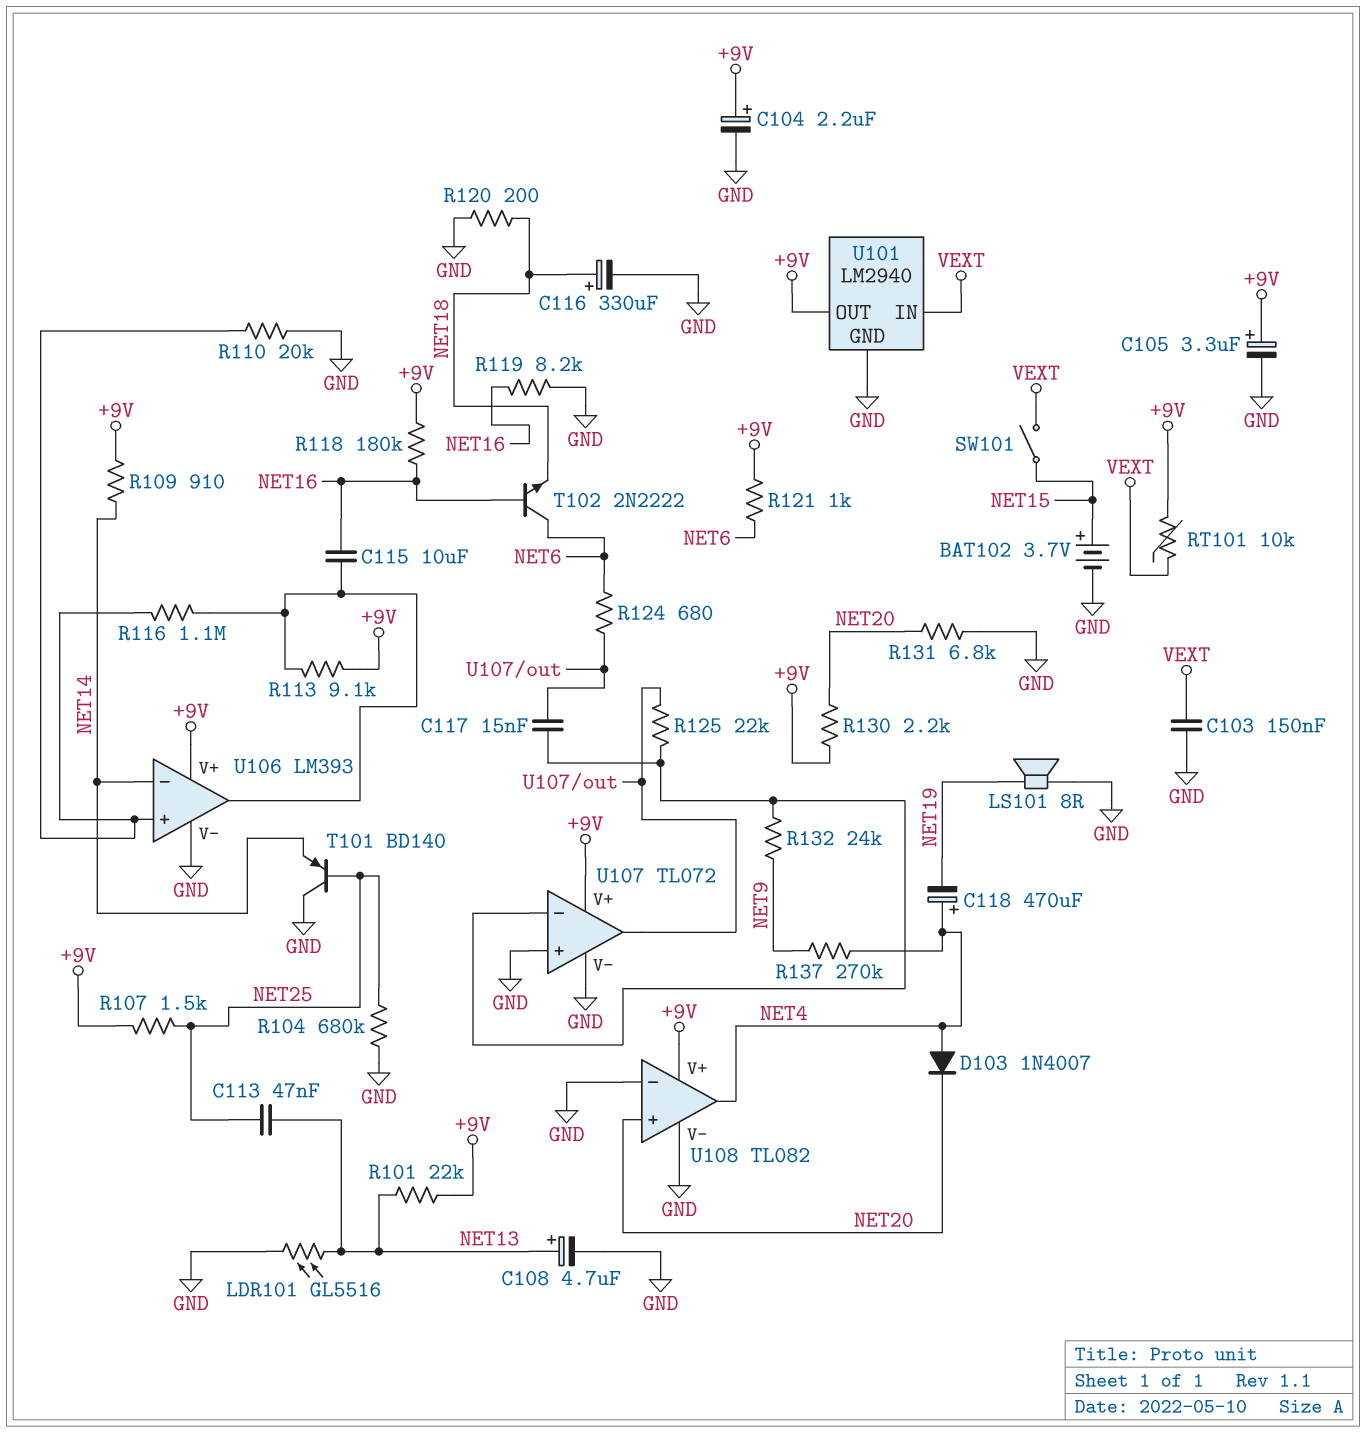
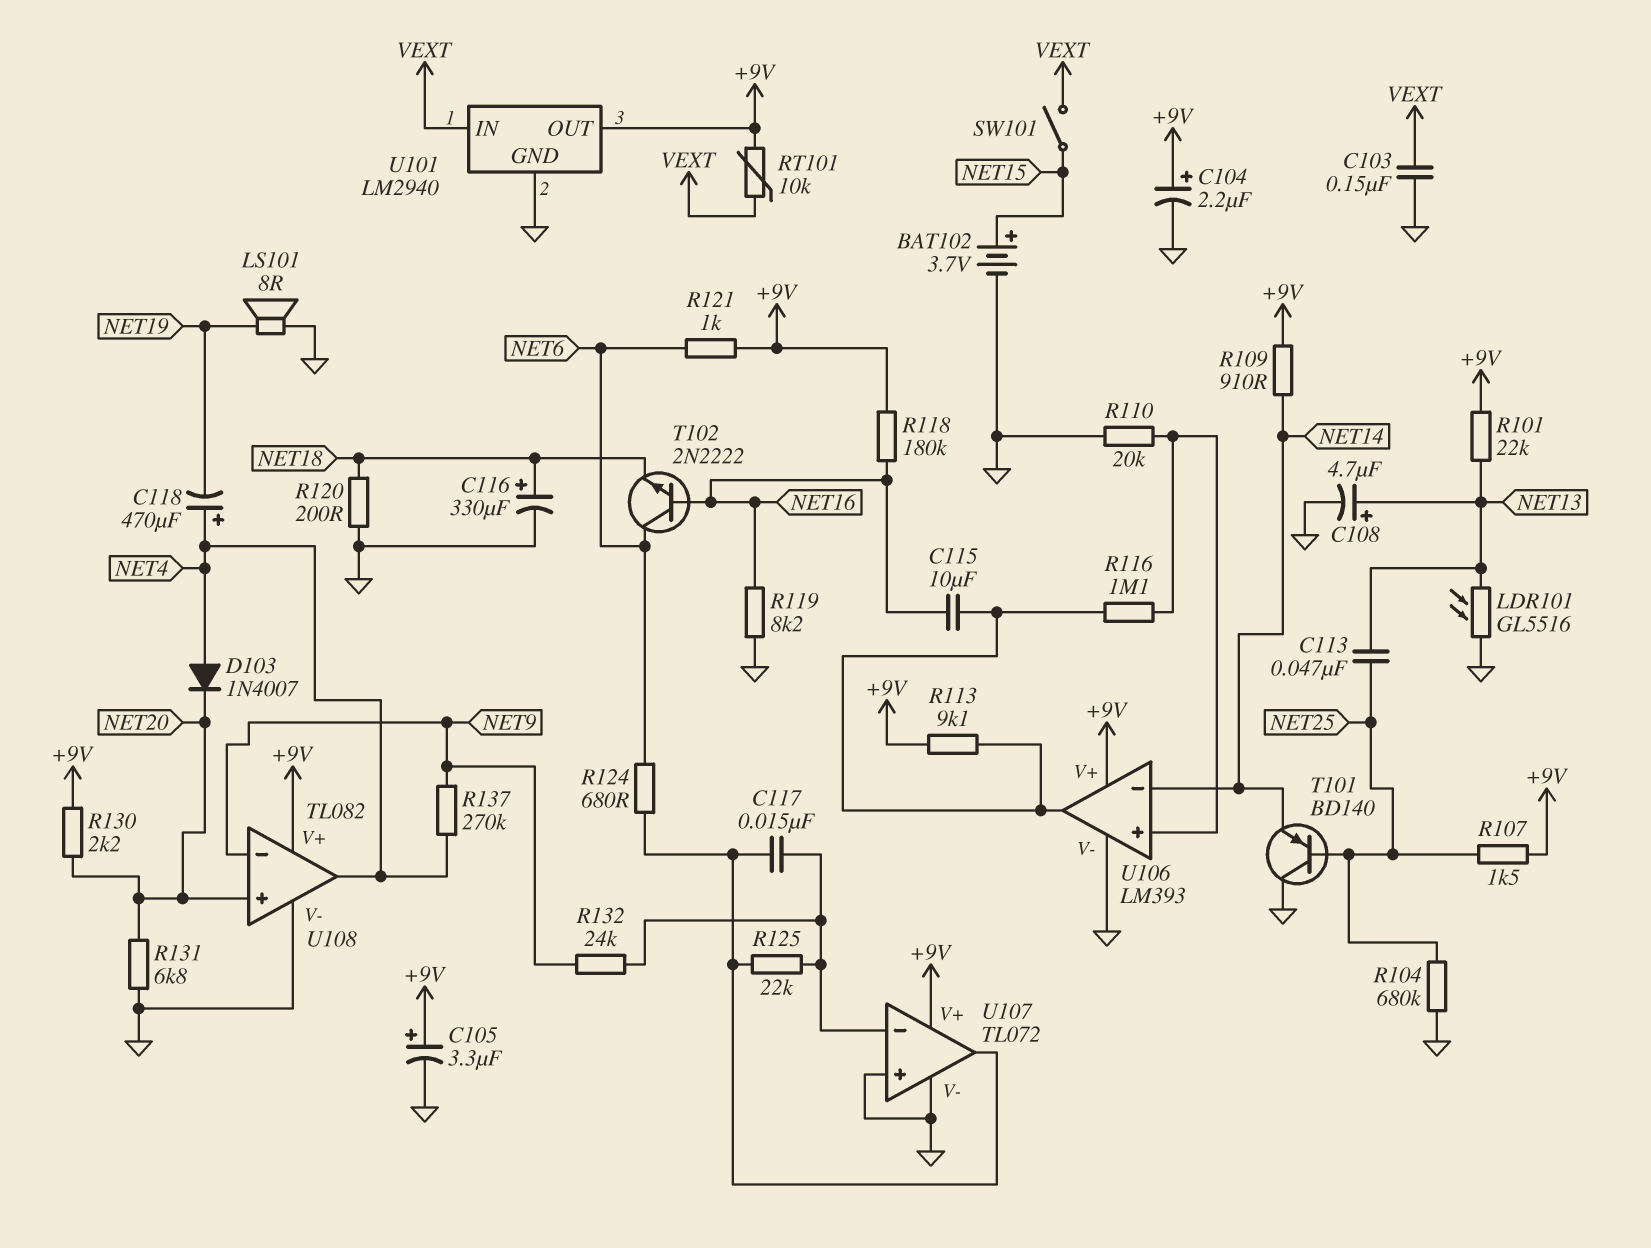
U108 pin in-: GND -> NET9

